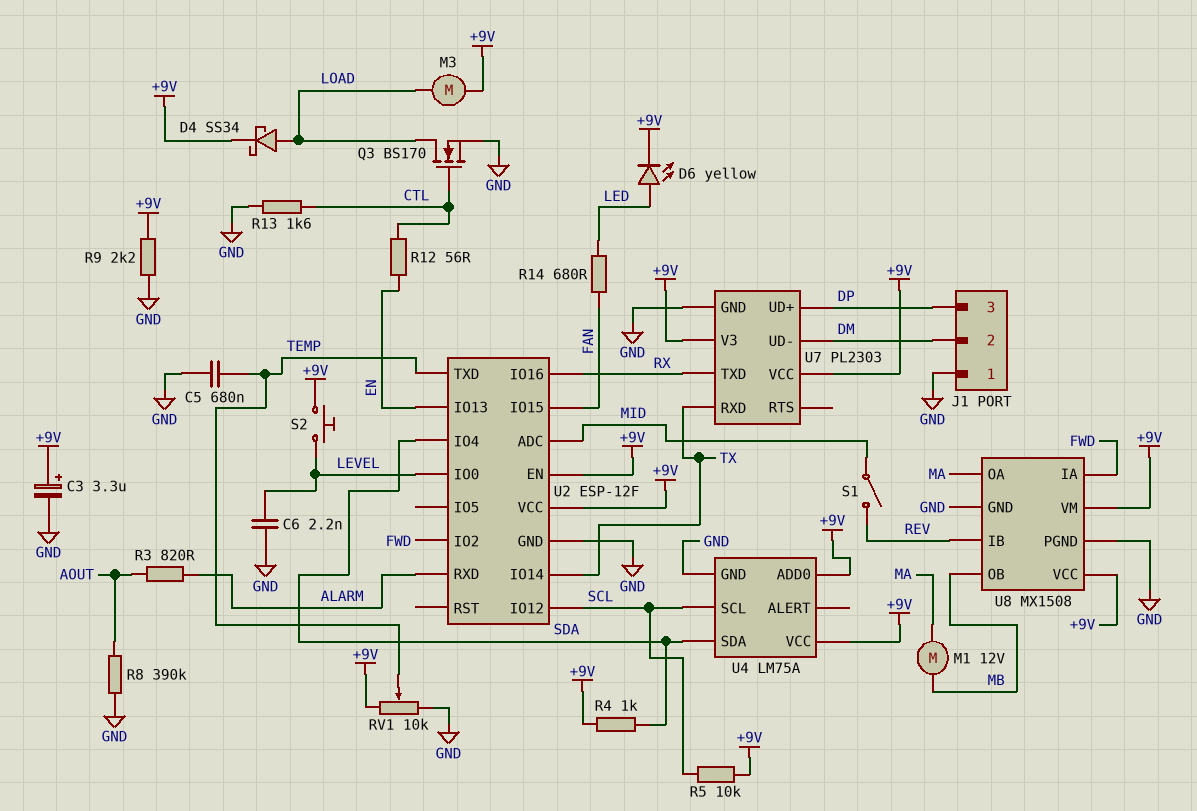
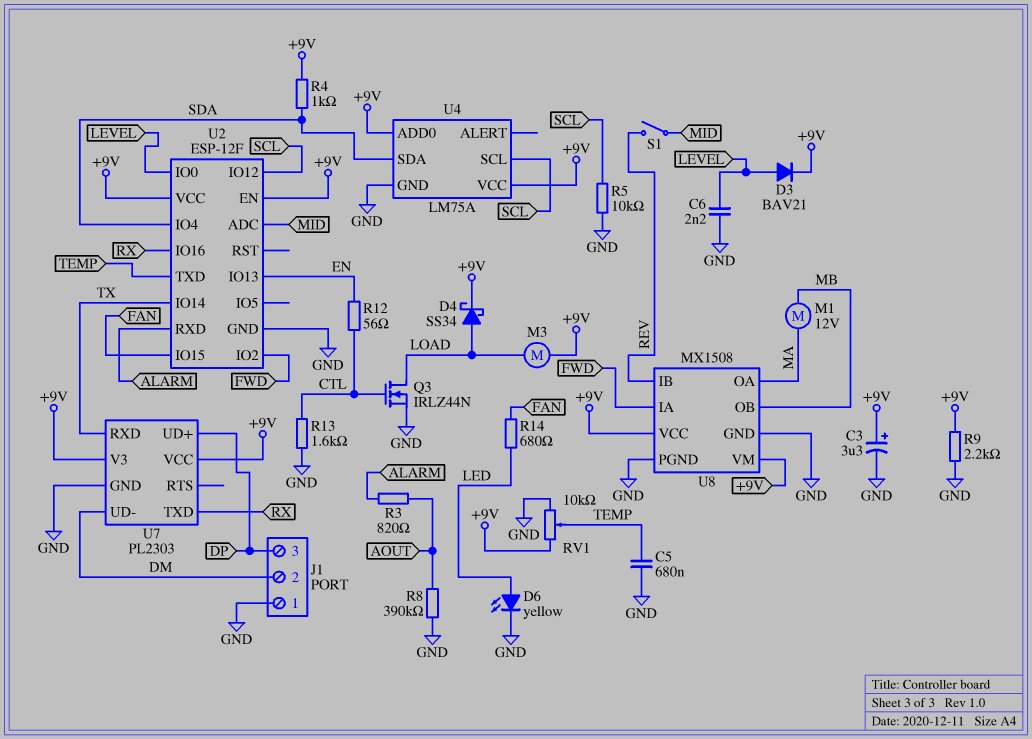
D3: none -> diode BAV21 (A LEVEL, K +9V)
D6: LED yellow (A LED, K +9V) -> LED yellow (A LED, K GND)
Q3: NMOS BS170 (G CTL, D LOAD, S GND) -> NMOS IRLZ44N (G CTL, D LOAD, S GND)
R5: 10k (+9V, SCL) -> 10k (GND, SCL)
S2: button (+9V, LEVEL) -> none

